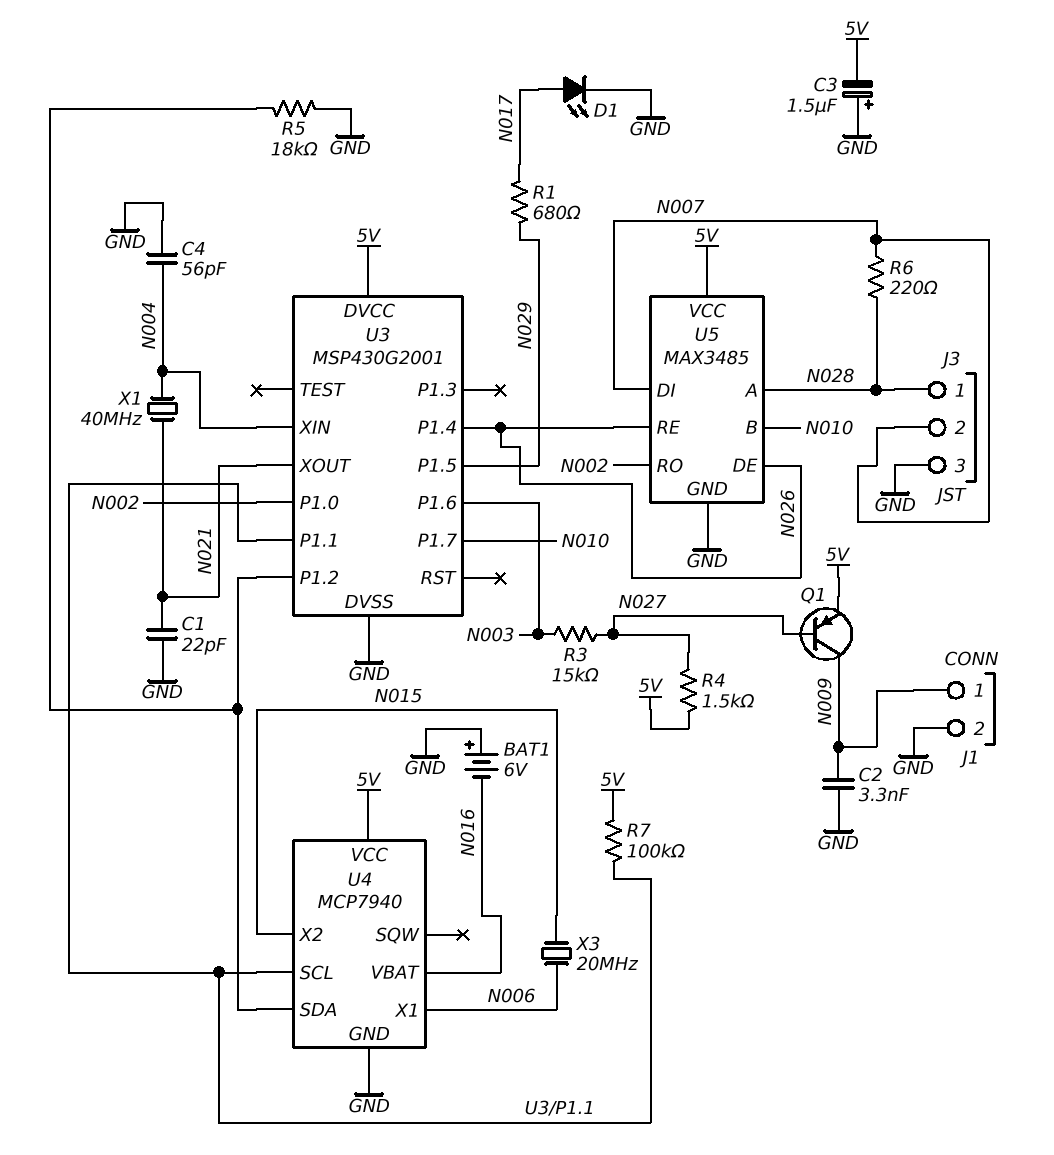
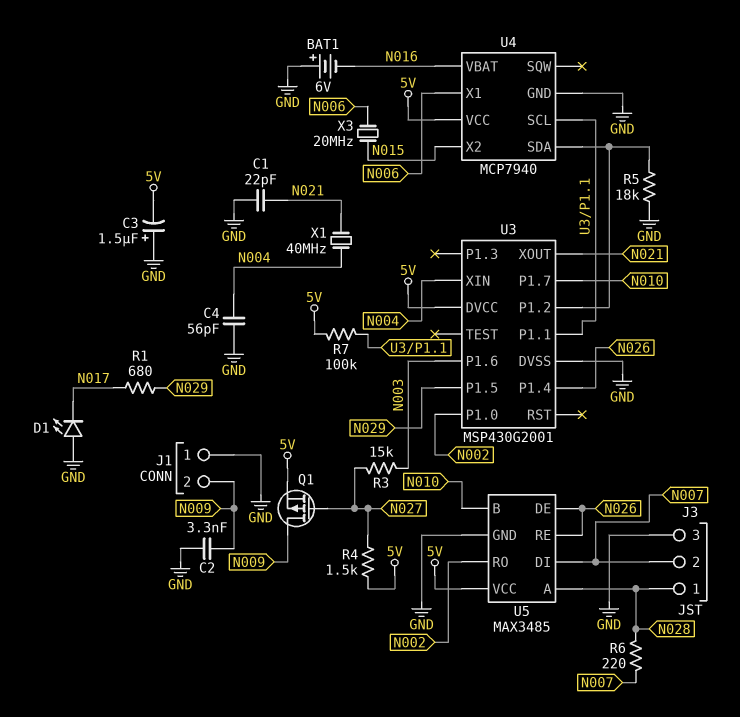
D1: LED (A N017, K GND) -> LED (A GND, K N017)
J1 pin 1: N009 -> GND
J1 pin 2: GND -> N009
Q1: PNP (B N027, C N009, E 5V) -> PMOS (G N027, D N009, S 5V)

